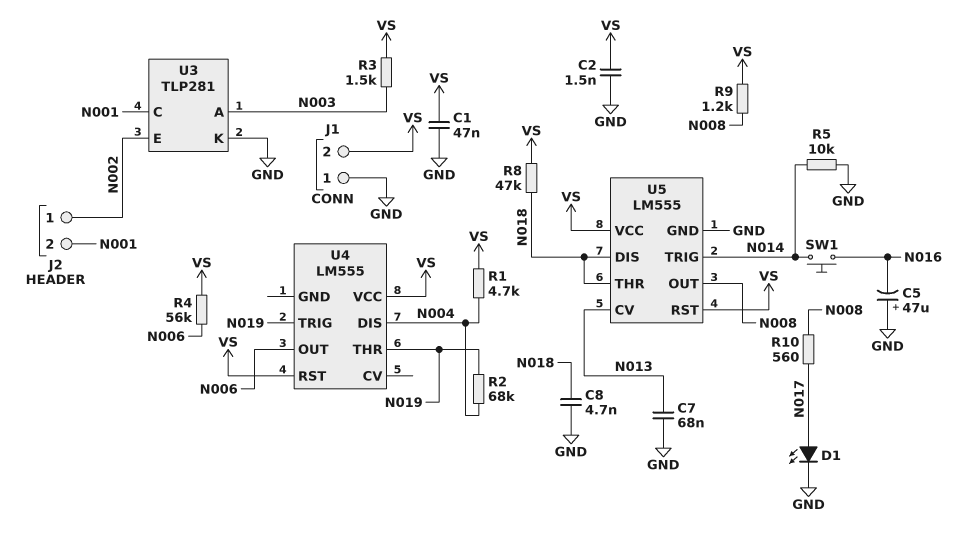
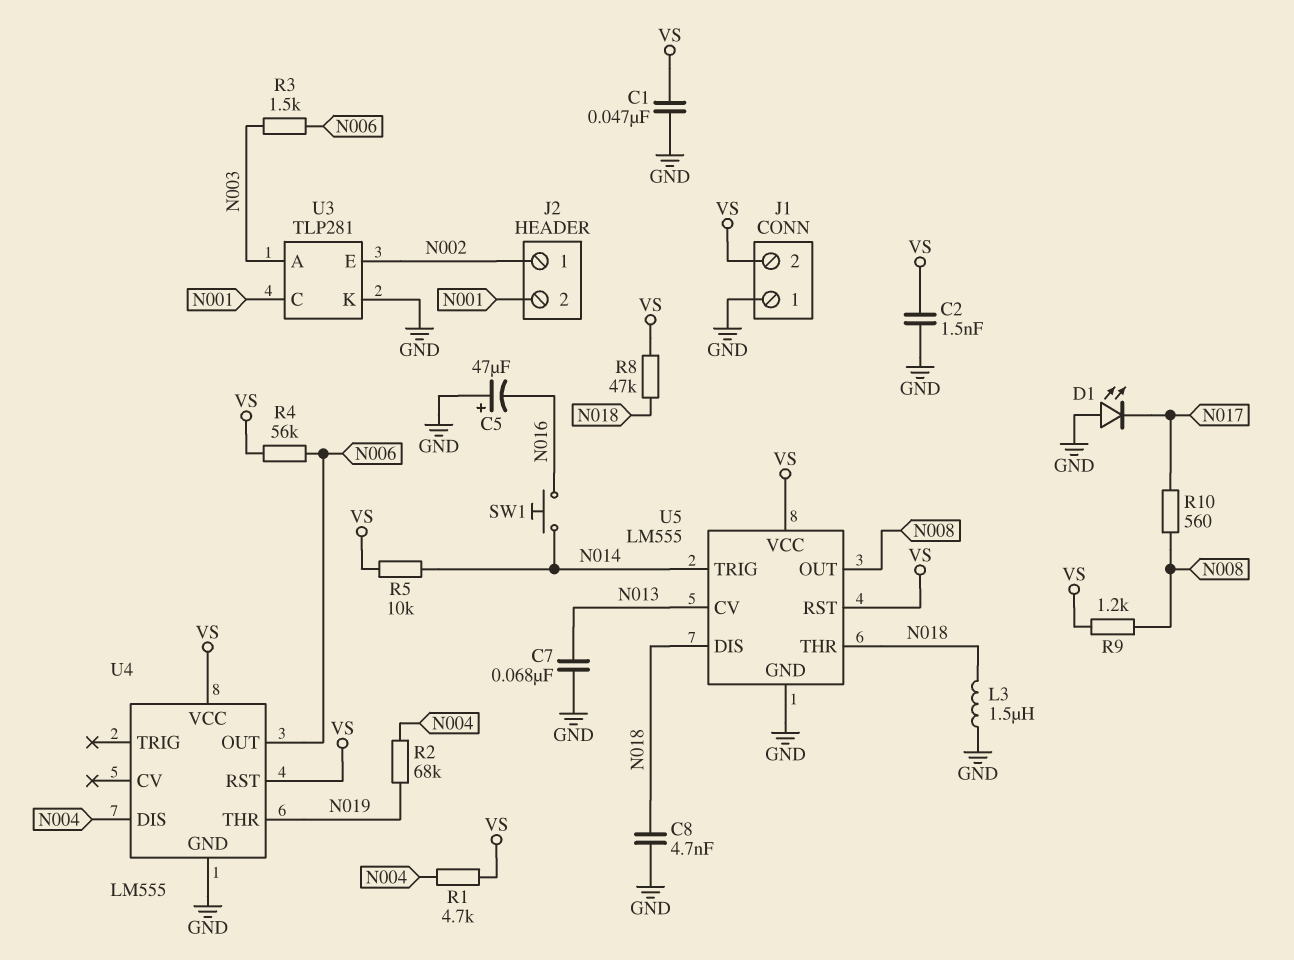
D1: LED (A N017, K GND) -> LED (A GND, K N017)
L3: none -> 1.5uH (GND, N018)
R3: 1.5k (N003, VS) -> 1.5k (N003, N006)
R5: 10k (GND, N014) -> 10k (N014, VS)
U4 pin GND: none -> GND
U4 pin TRIG: N019 -> none

